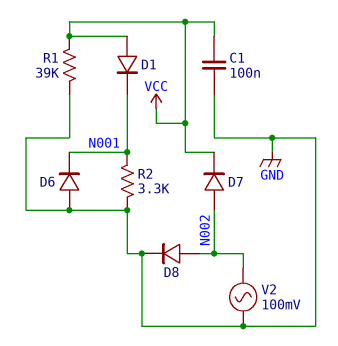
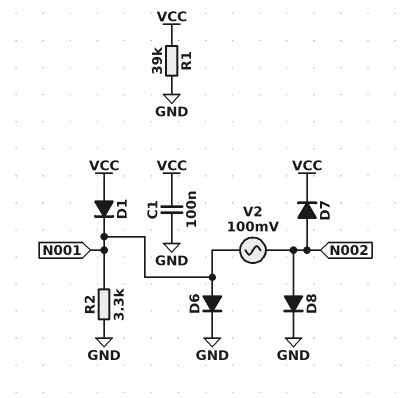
D6: diode (A GND, K N001) -> diode (A N001, K GND)
V2: AC 100mV (GND, N002) -> AC 100mV (N001, N002)

